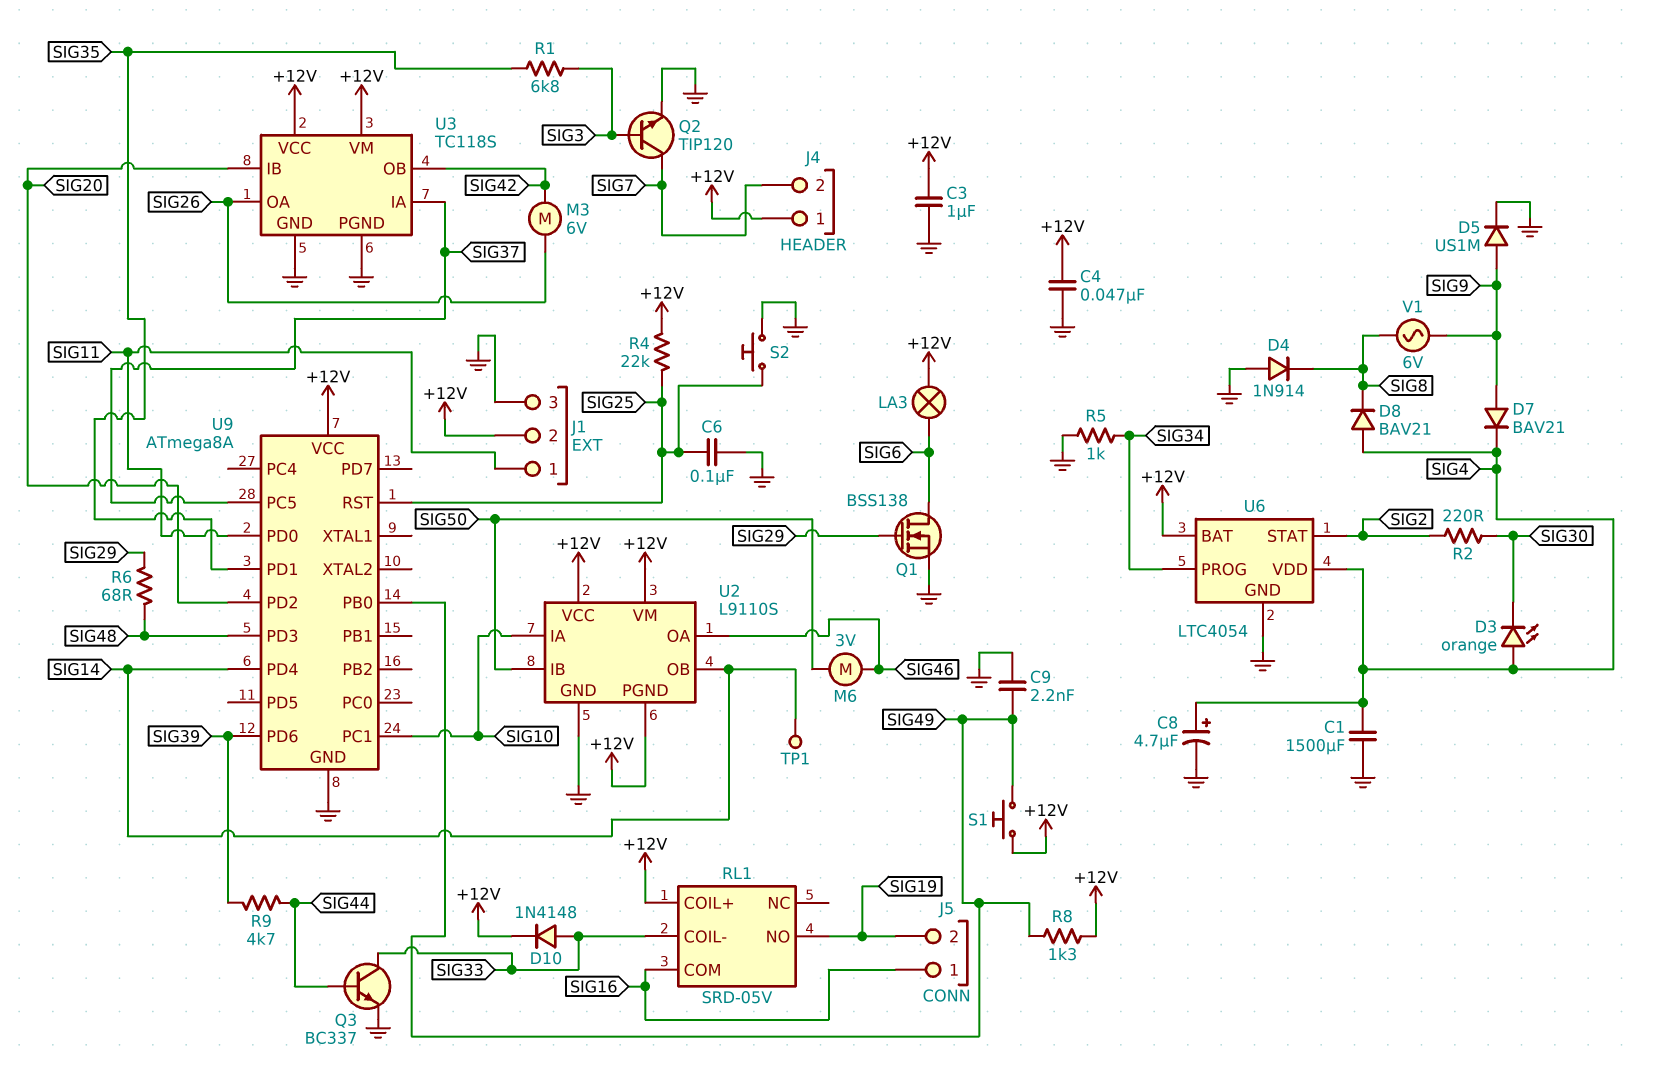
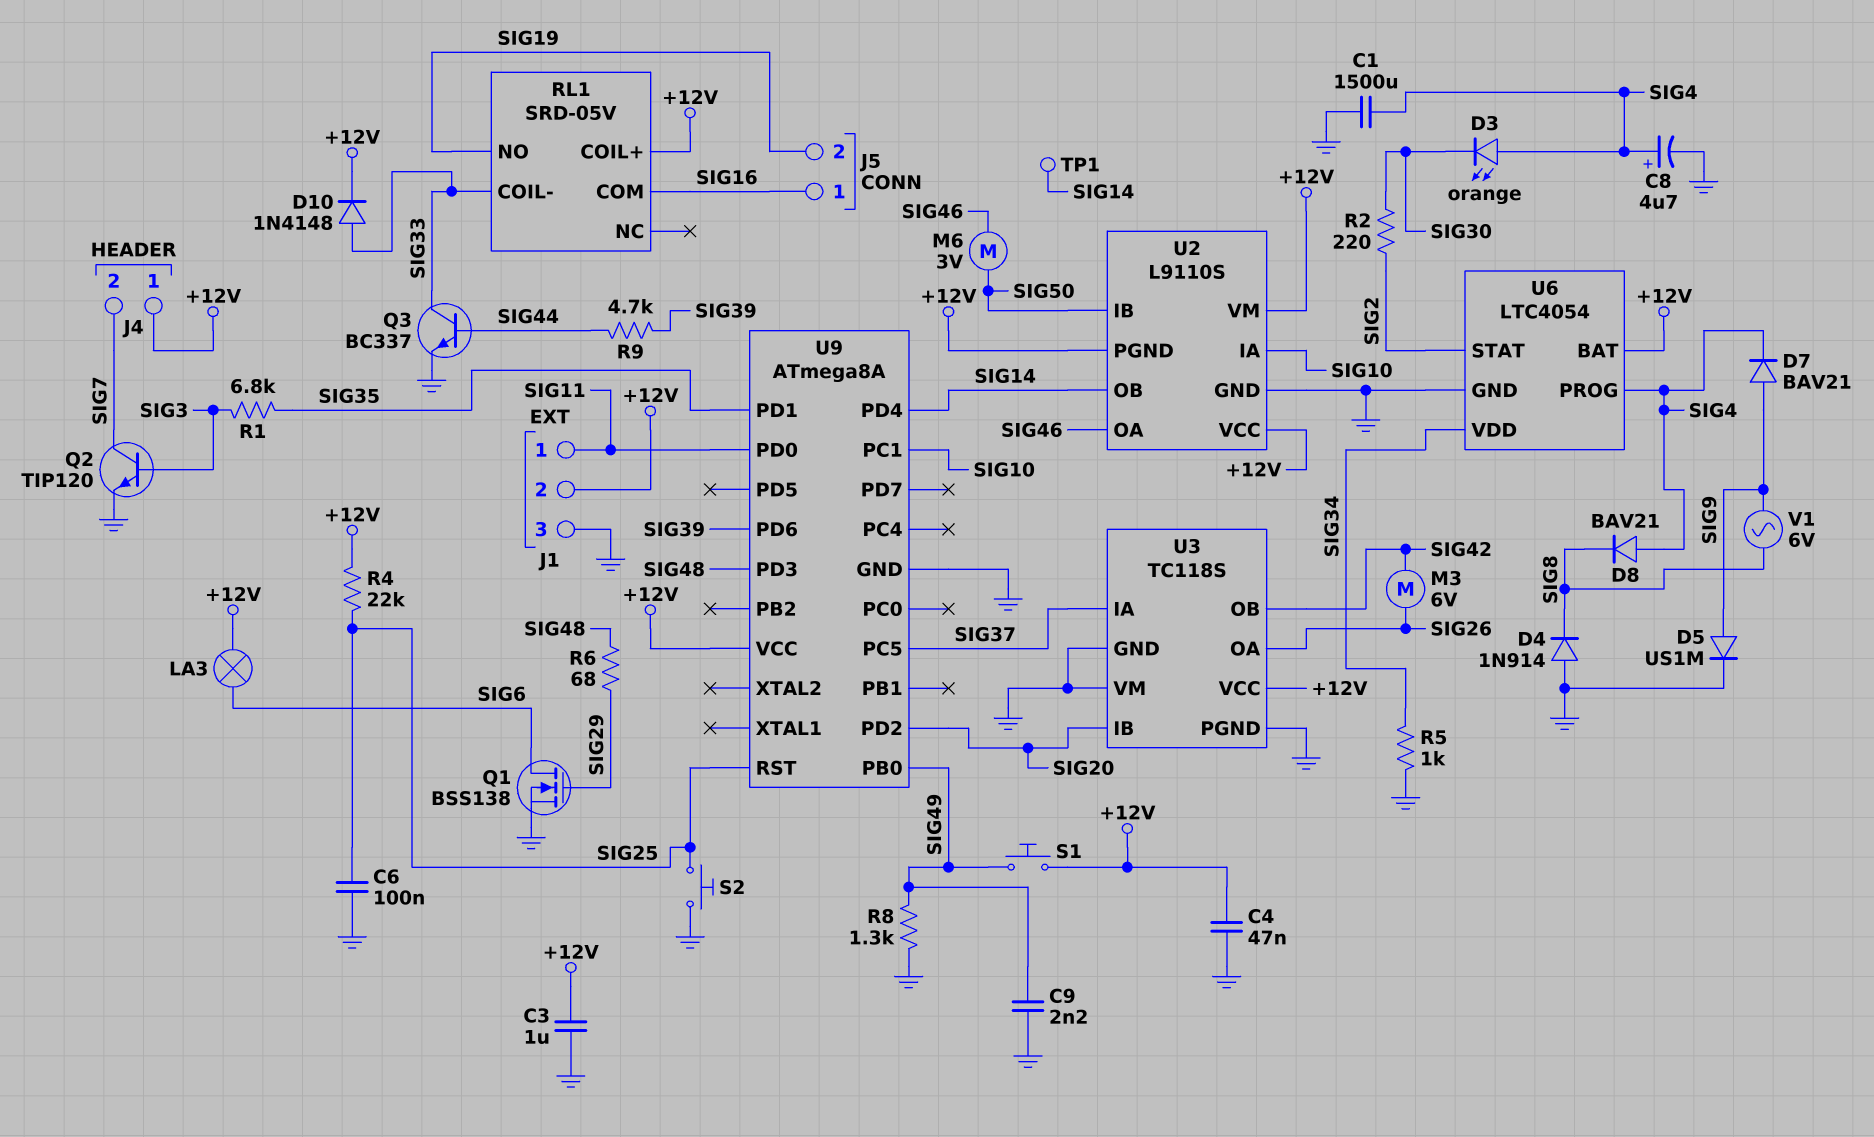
R8: 1.3k (+12V, SIG49) -> 1.3k (GND, SIG49)
U3 pin VM: +12V -> GND
U6 pin PROG: SIG34 -> SIG4
U6 pin VDD: SIG4 -> SIG34

